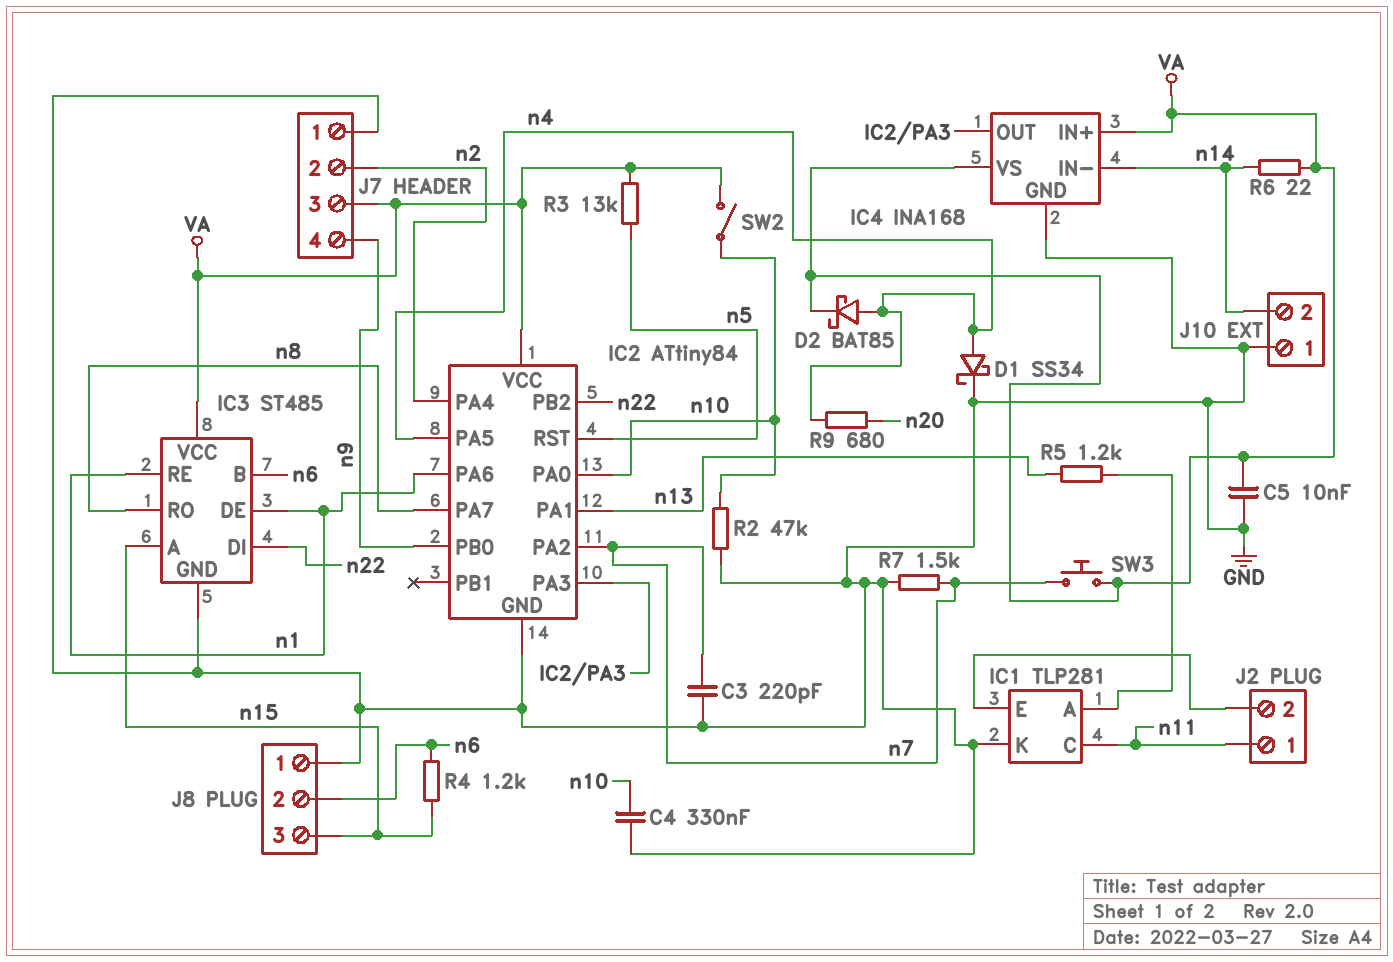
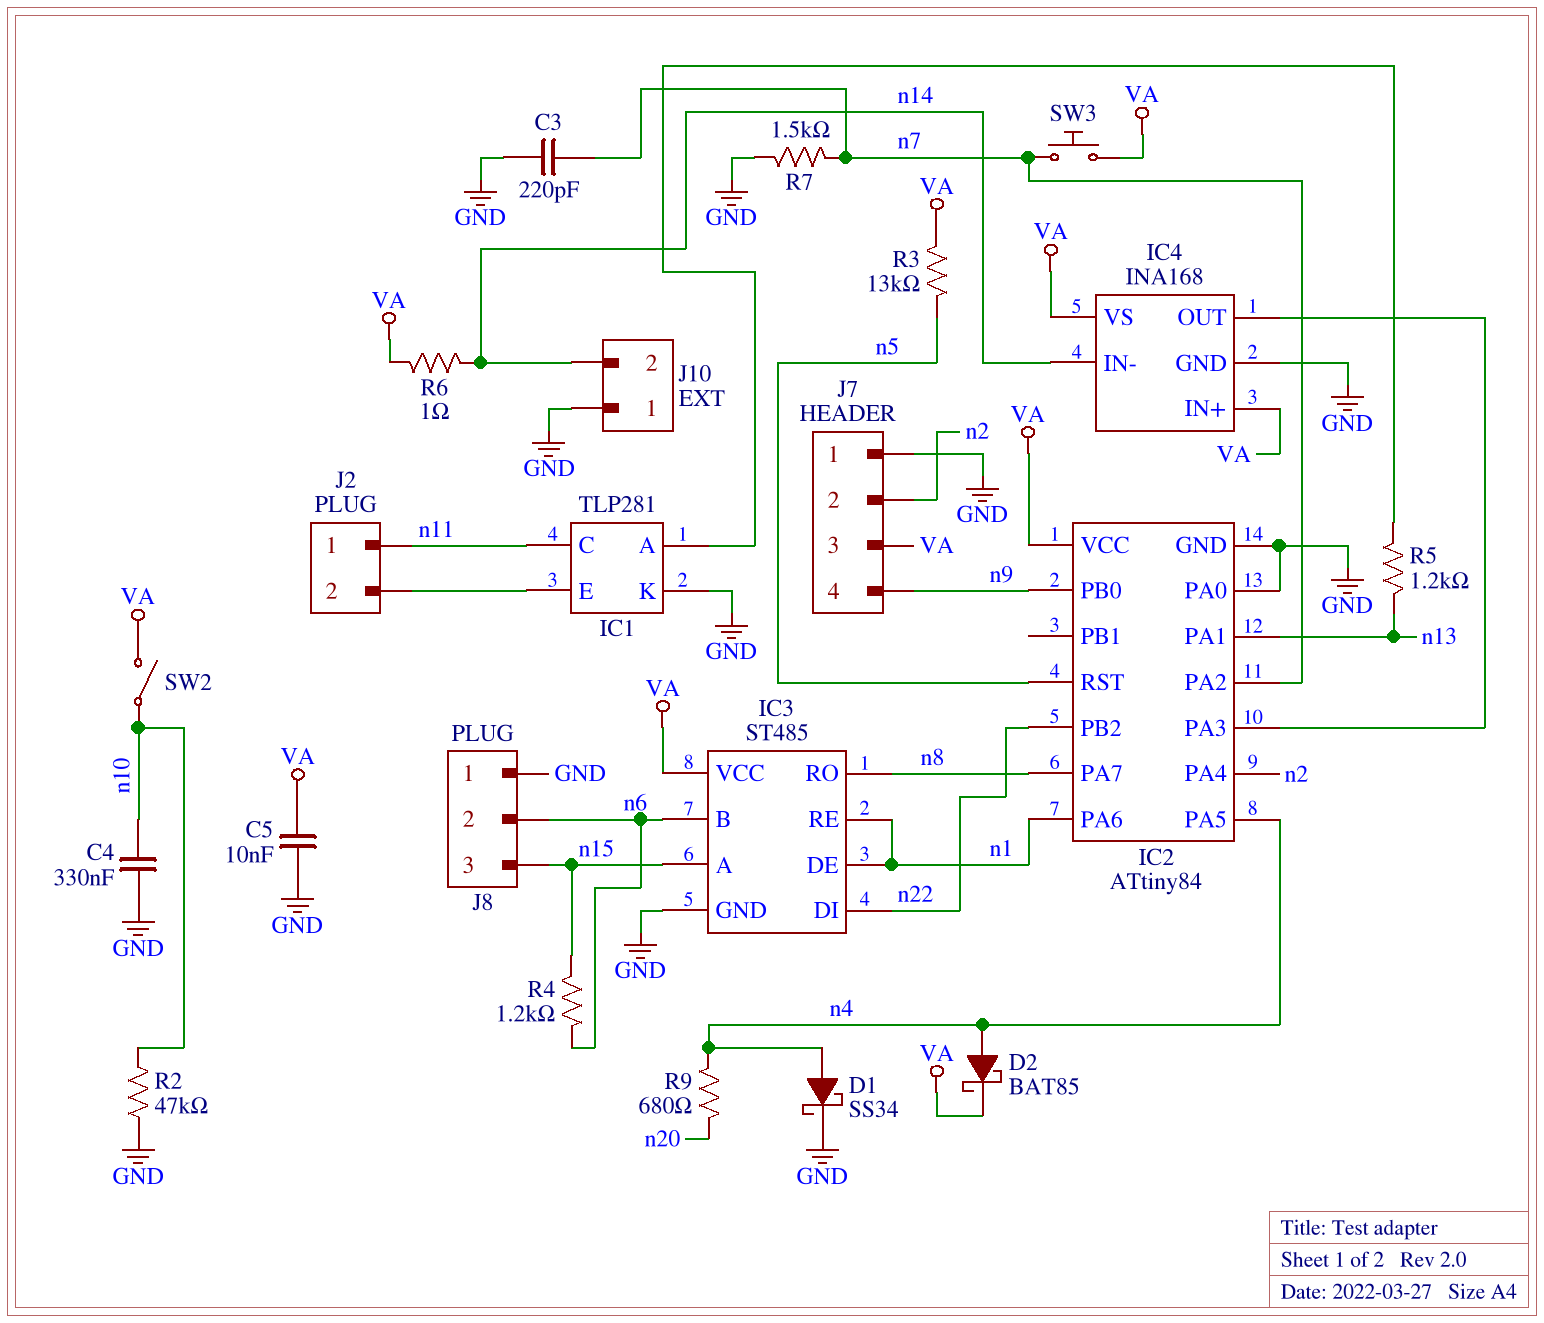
IC2 pin PA0: n10 -> GND
R6: 22 (VA, n14) -> 1 (VA, n14)

